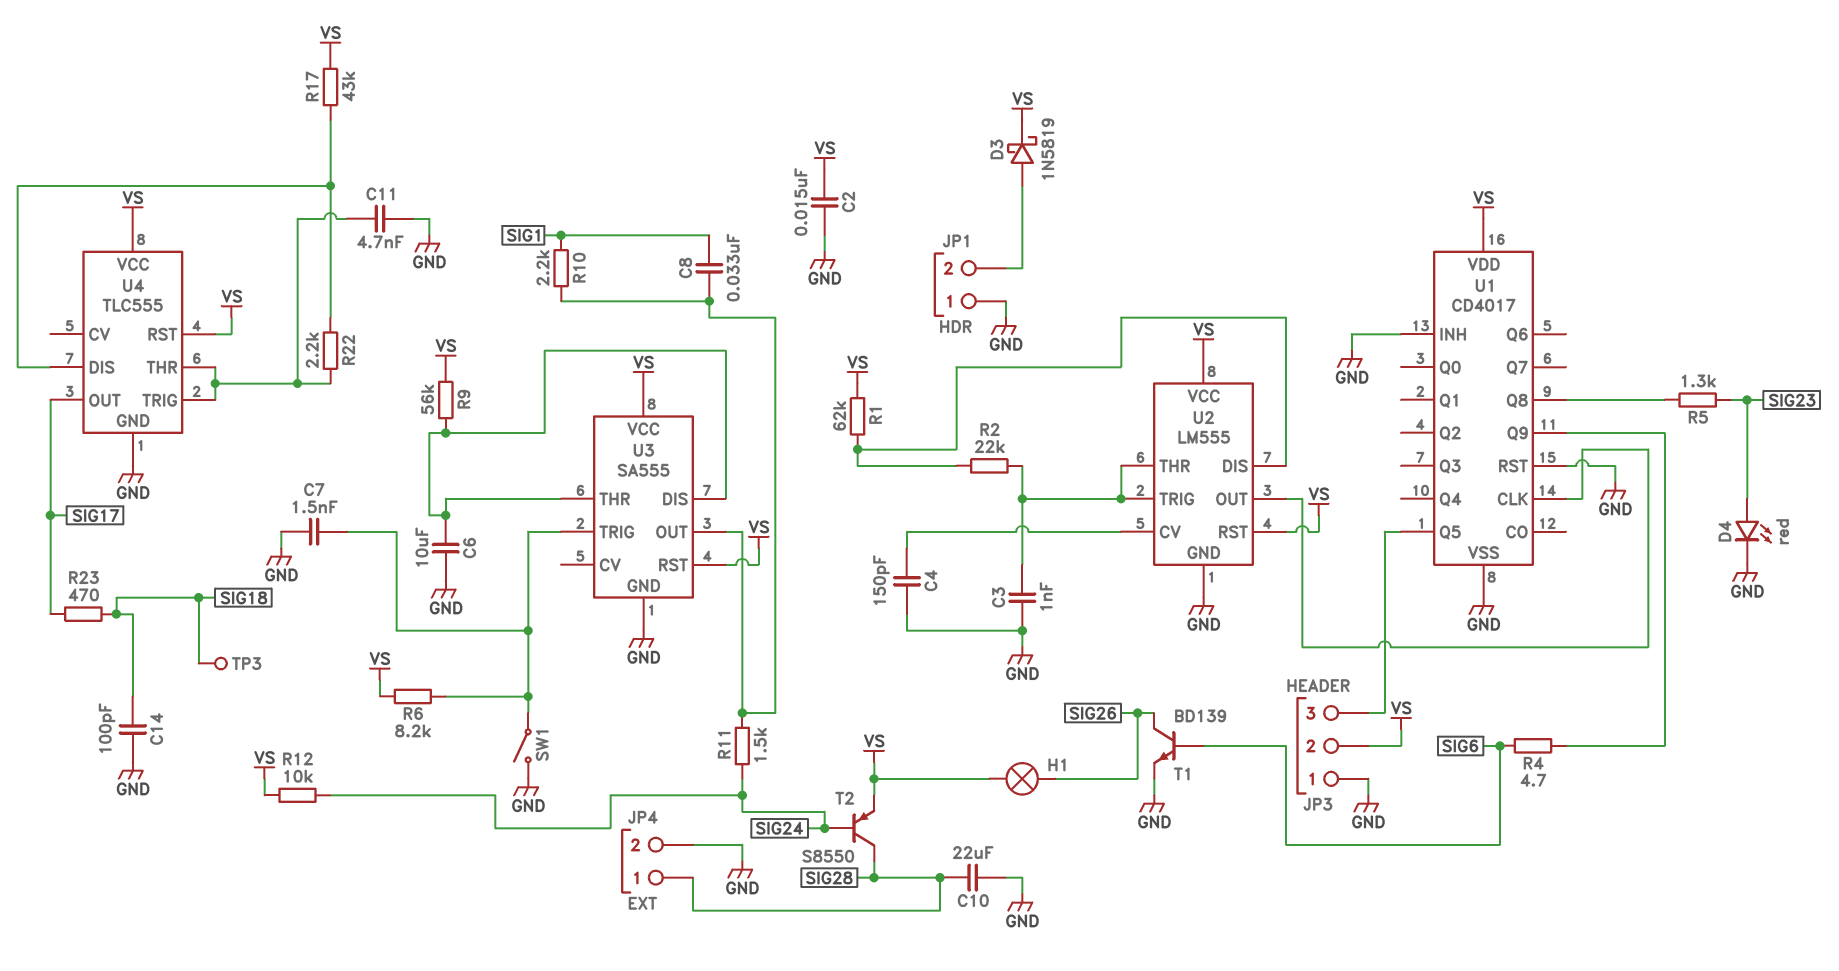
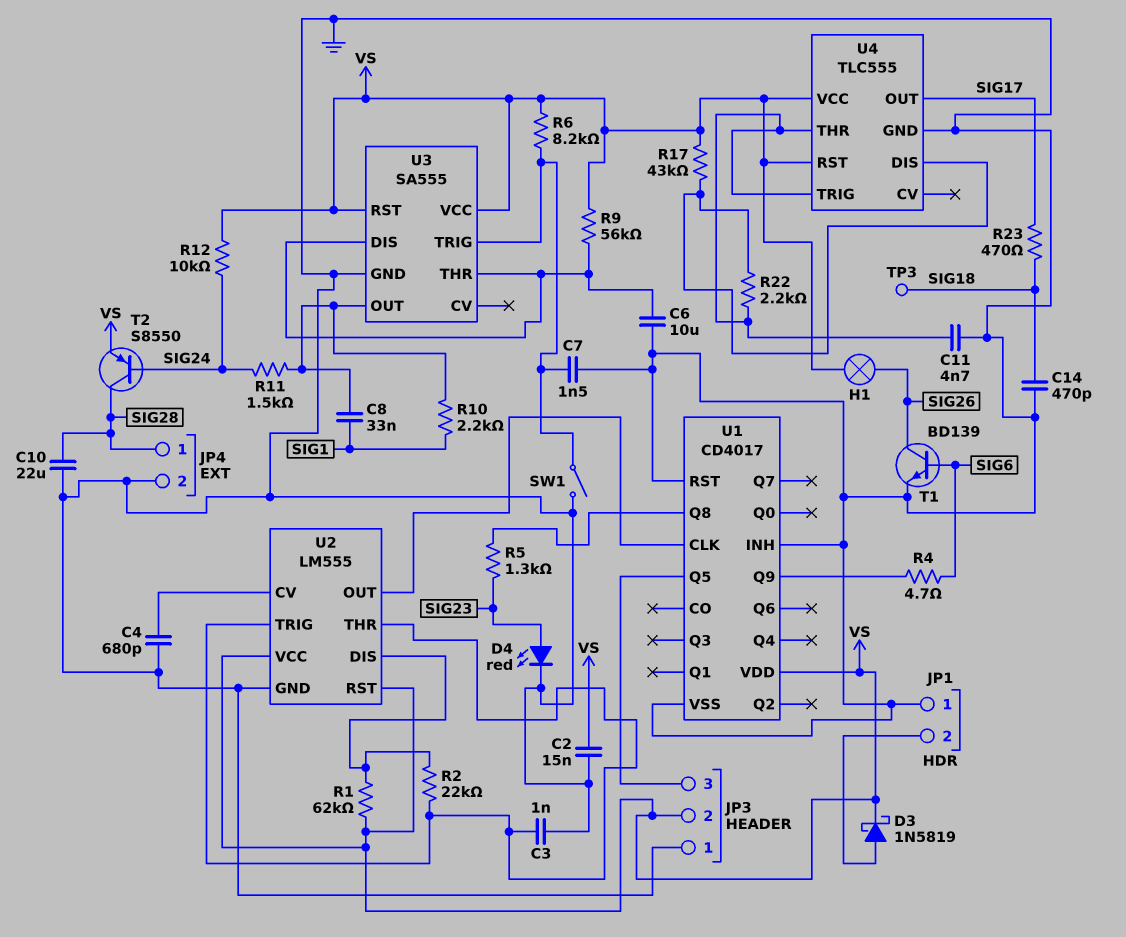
C4: 150pF (GND, U2/CV) -> 680pF (GND, U2/CV)
C14: 100pF (GND, SIG18) -> 470pF (GND, SIG18)

